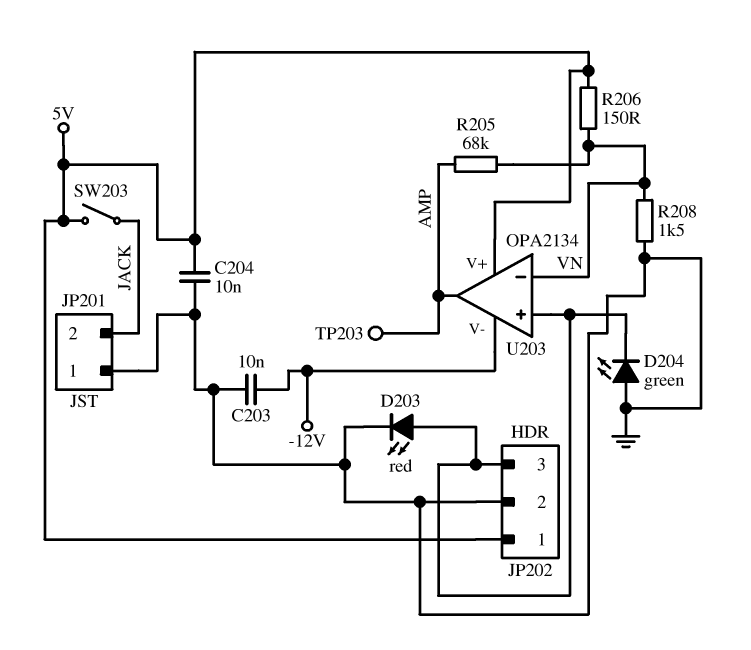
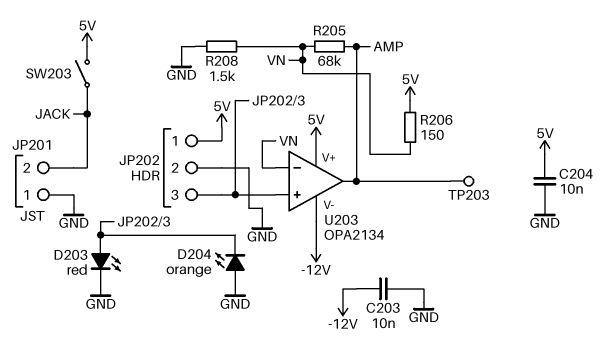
D204: LED green (A GND, K JP202/3) -> LED orange (A GND, K JP202/3)

